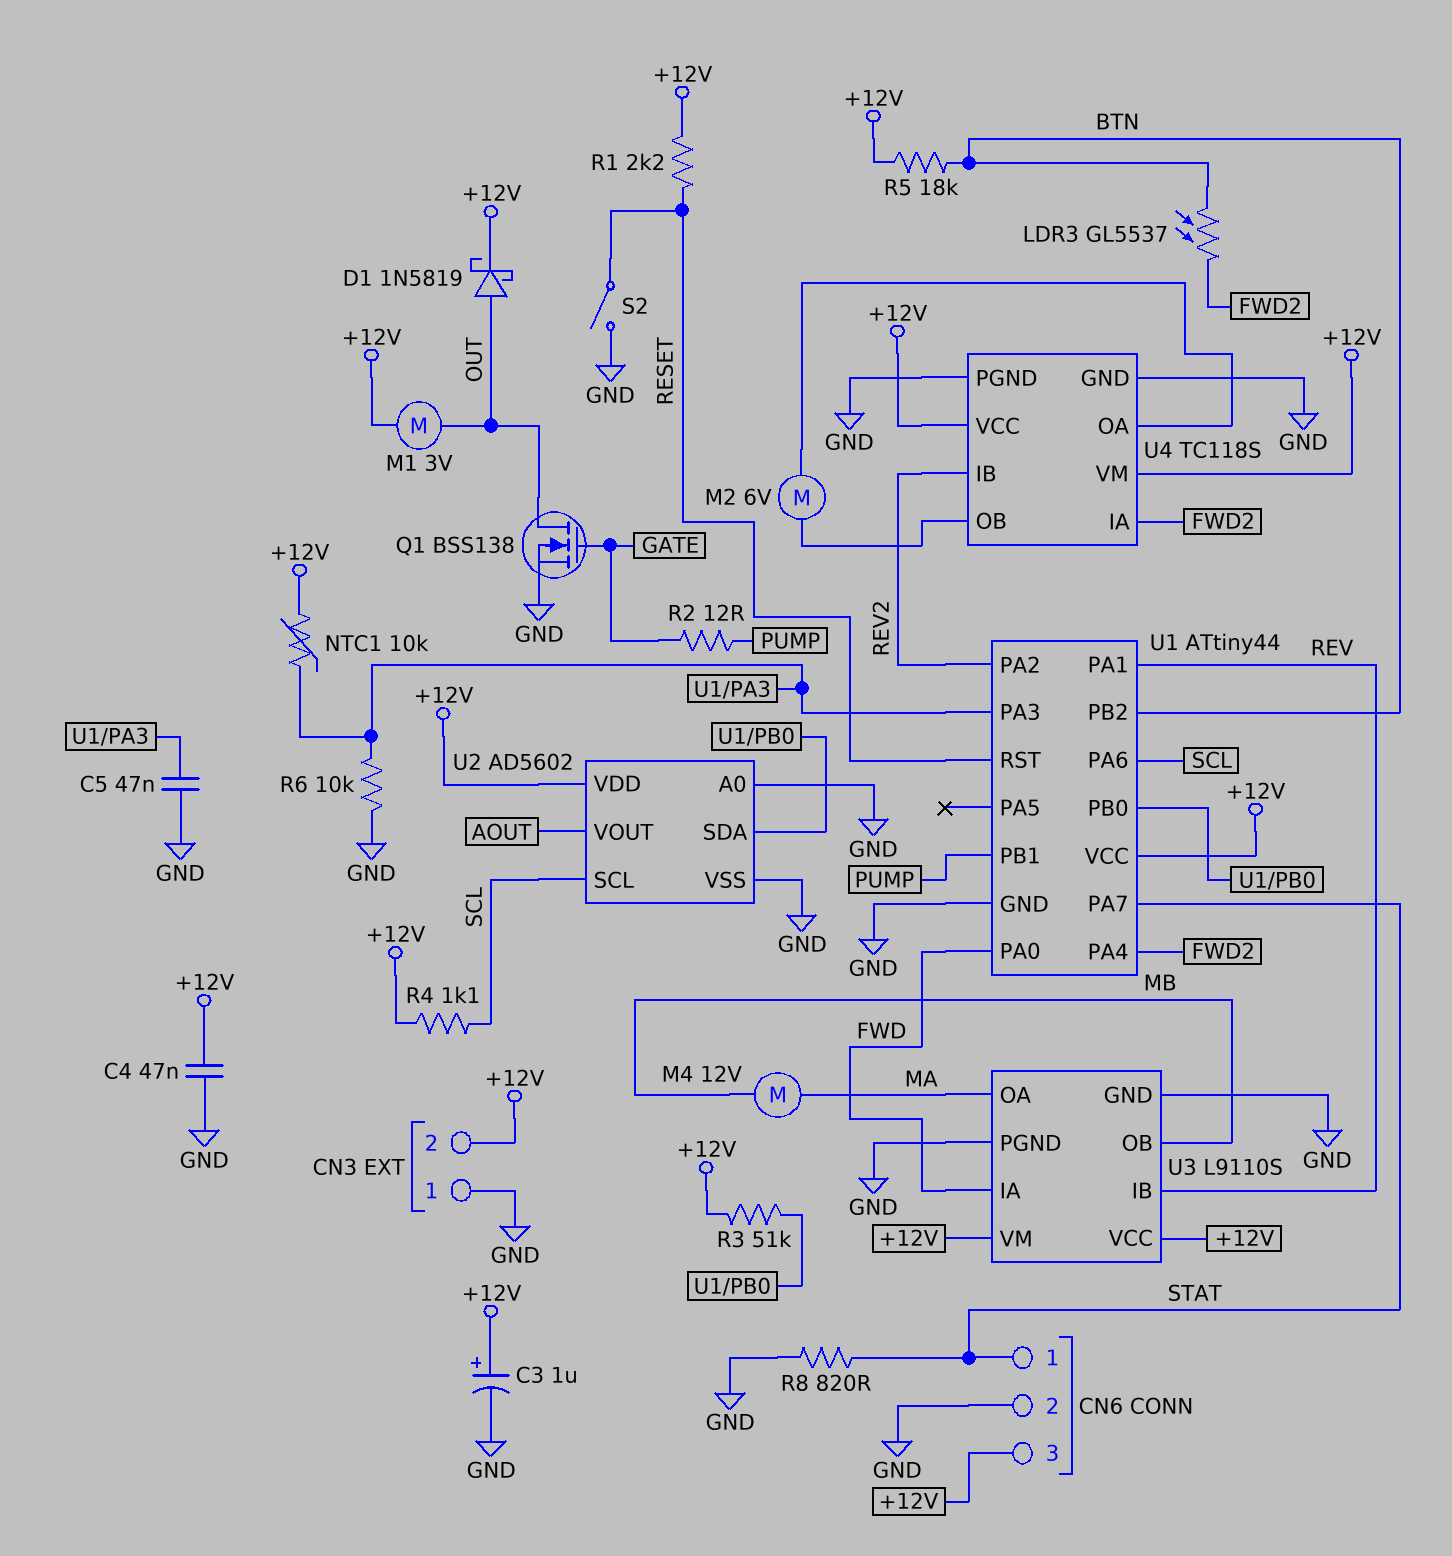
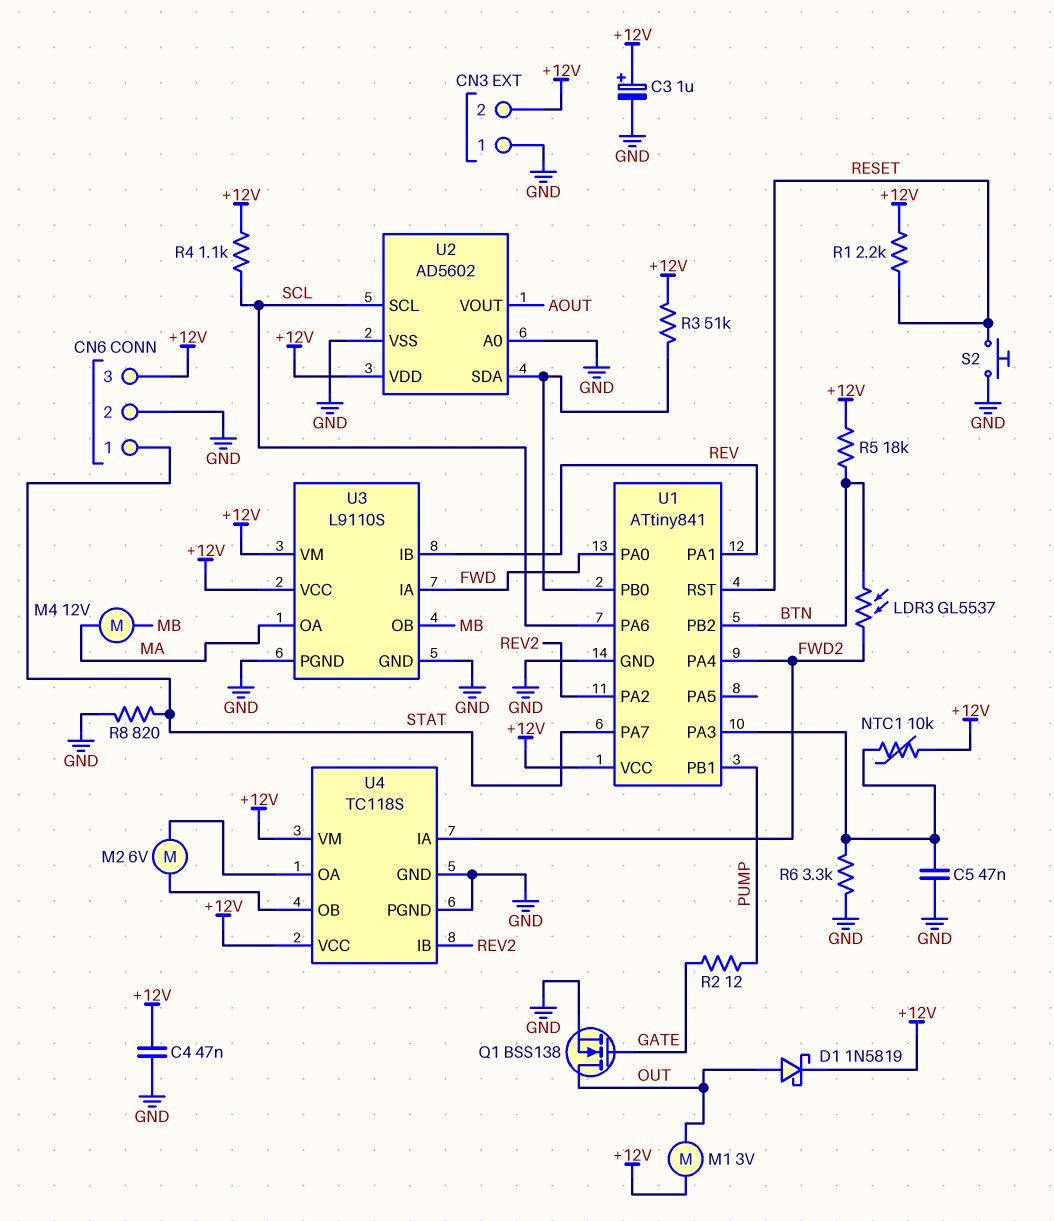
R6: 10k (GND, U1/PA3) -> 3.3k (GND, U1/PA3)
S2: switch (GND, RESET) -> button (GND, RESET)
U1: ATtiny44 -> ATtiny841

